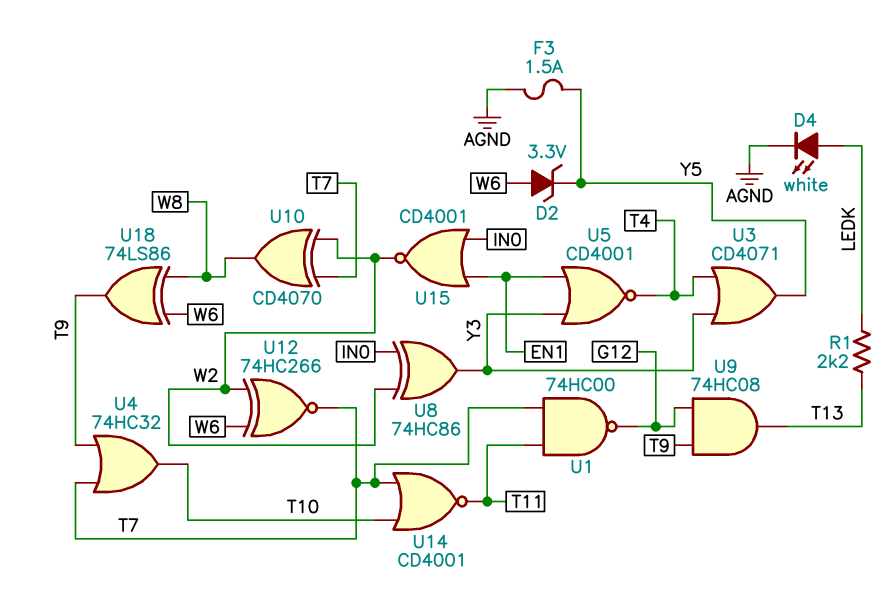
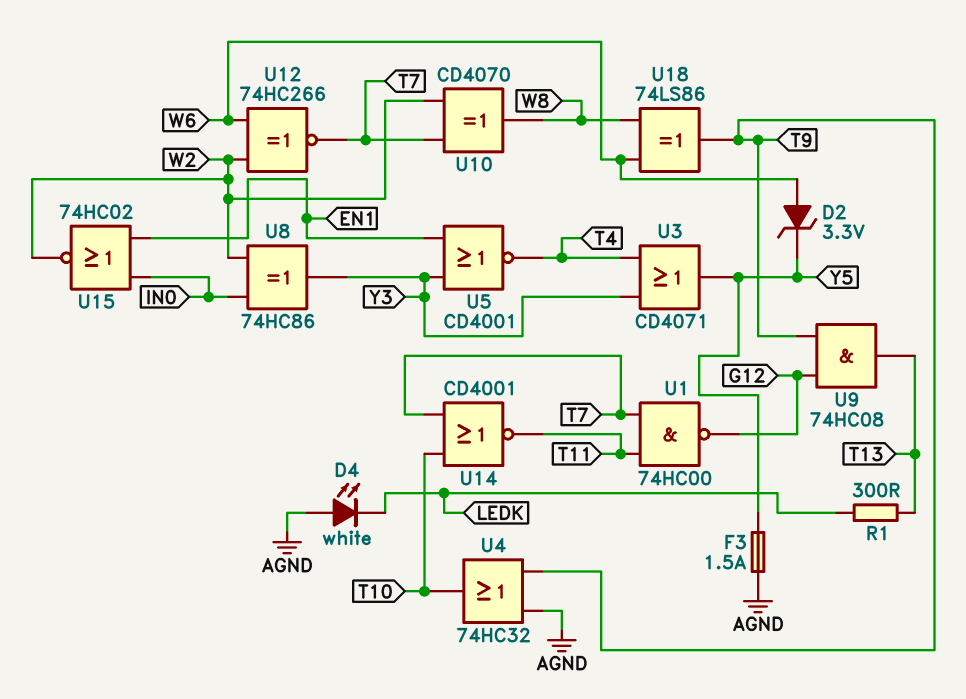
D4: LED white (A LEDK, K AGND) -> LED white (A AGND, K LEDK)
R1: 2.2k (LEDK, T13) -> 300 (LEDK, T13)
U4: OR 74HC32 (in T7, in T9, out T10) -> OR 74HC32 (in AGND, in T9, out T10)
U15: NOR CD4001 (in EN1, in IN0, out W2) -> NOR 74HC02 (in EN1, in IN0, out W2)

